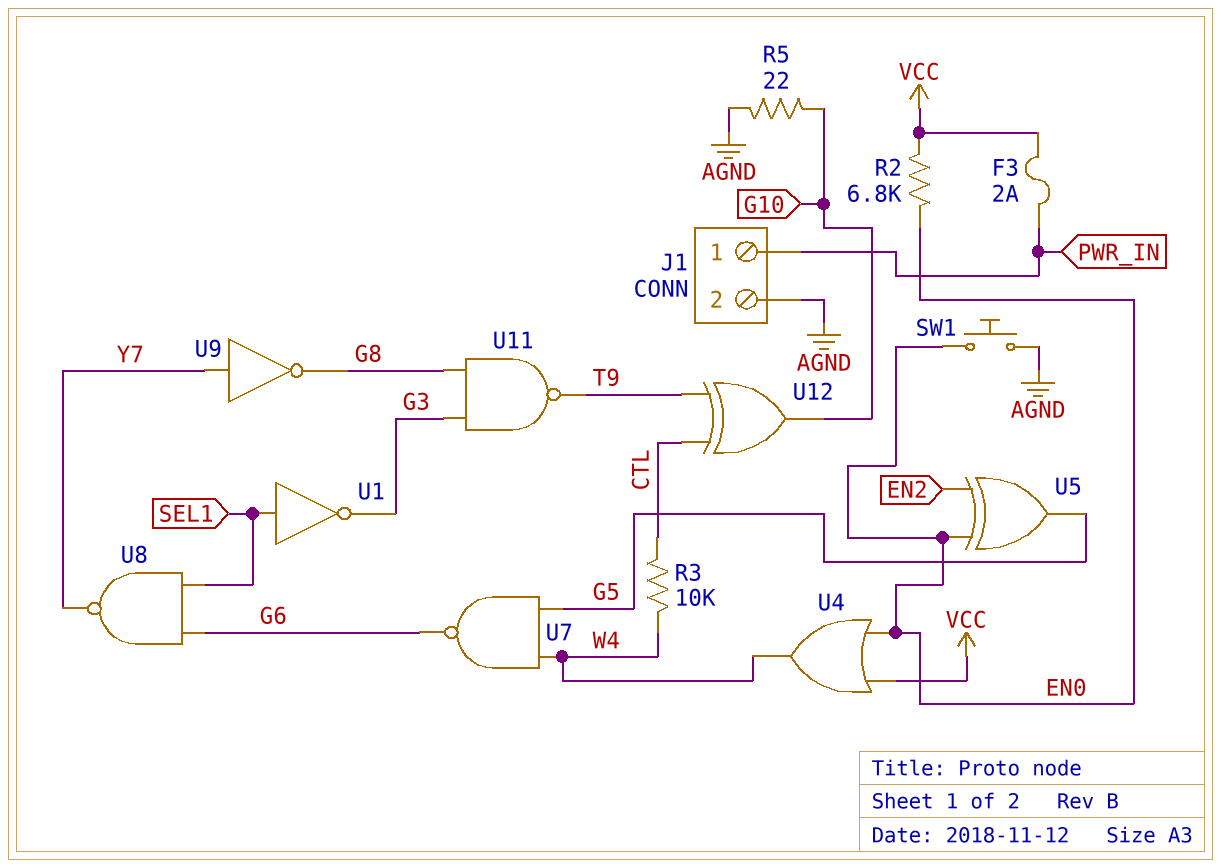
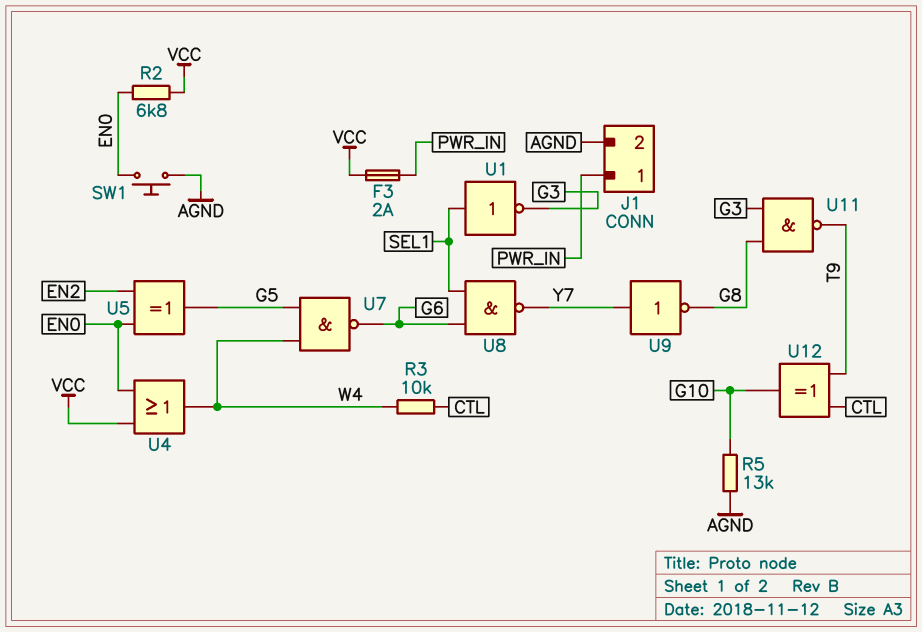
R5: 22 (AGND, G10) -> 13k (AGND, G10)

